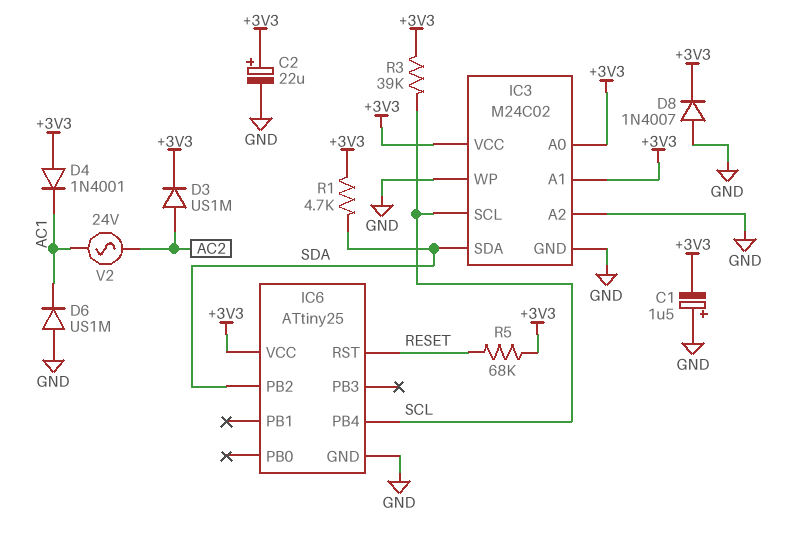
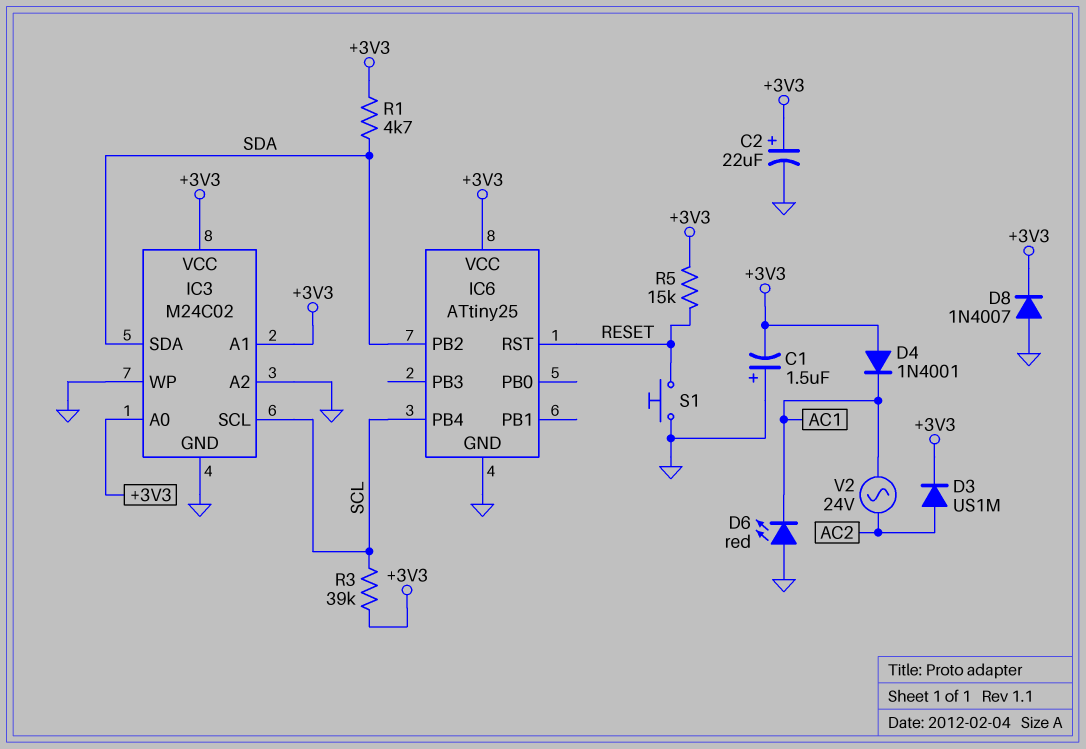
D6: diode US1M (A GND, K AC1) -> LED red (A GND, K AC1)
R5: 68k (+3V3, RESET) -> 15k (+3V3, RESET)
S1: none -> button (GND, RESET)

